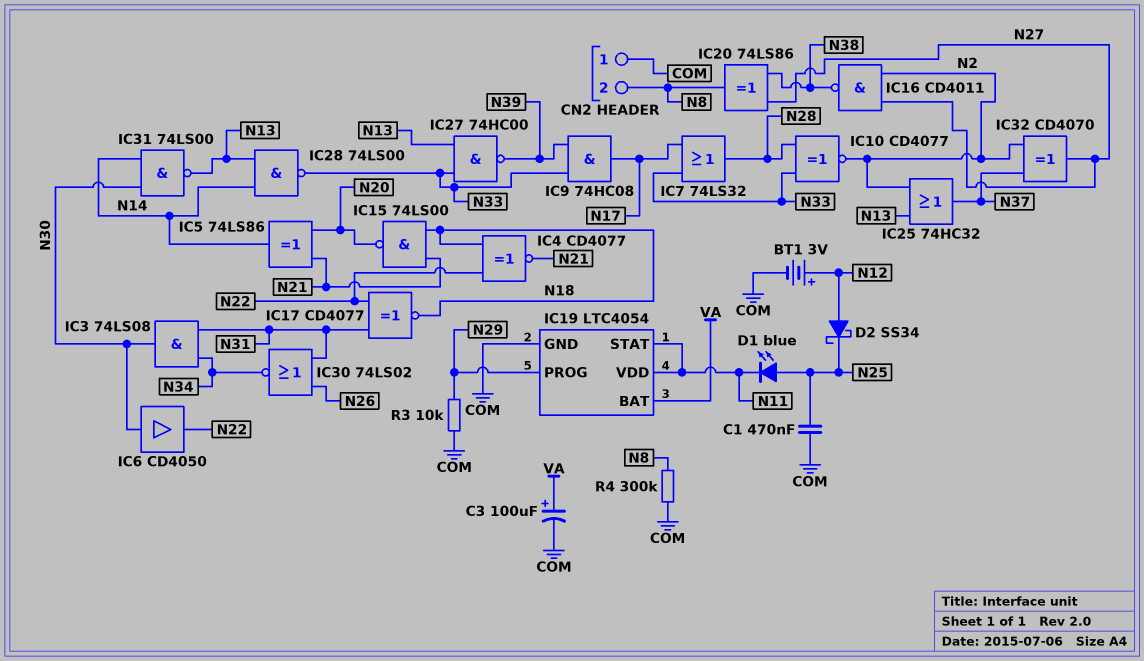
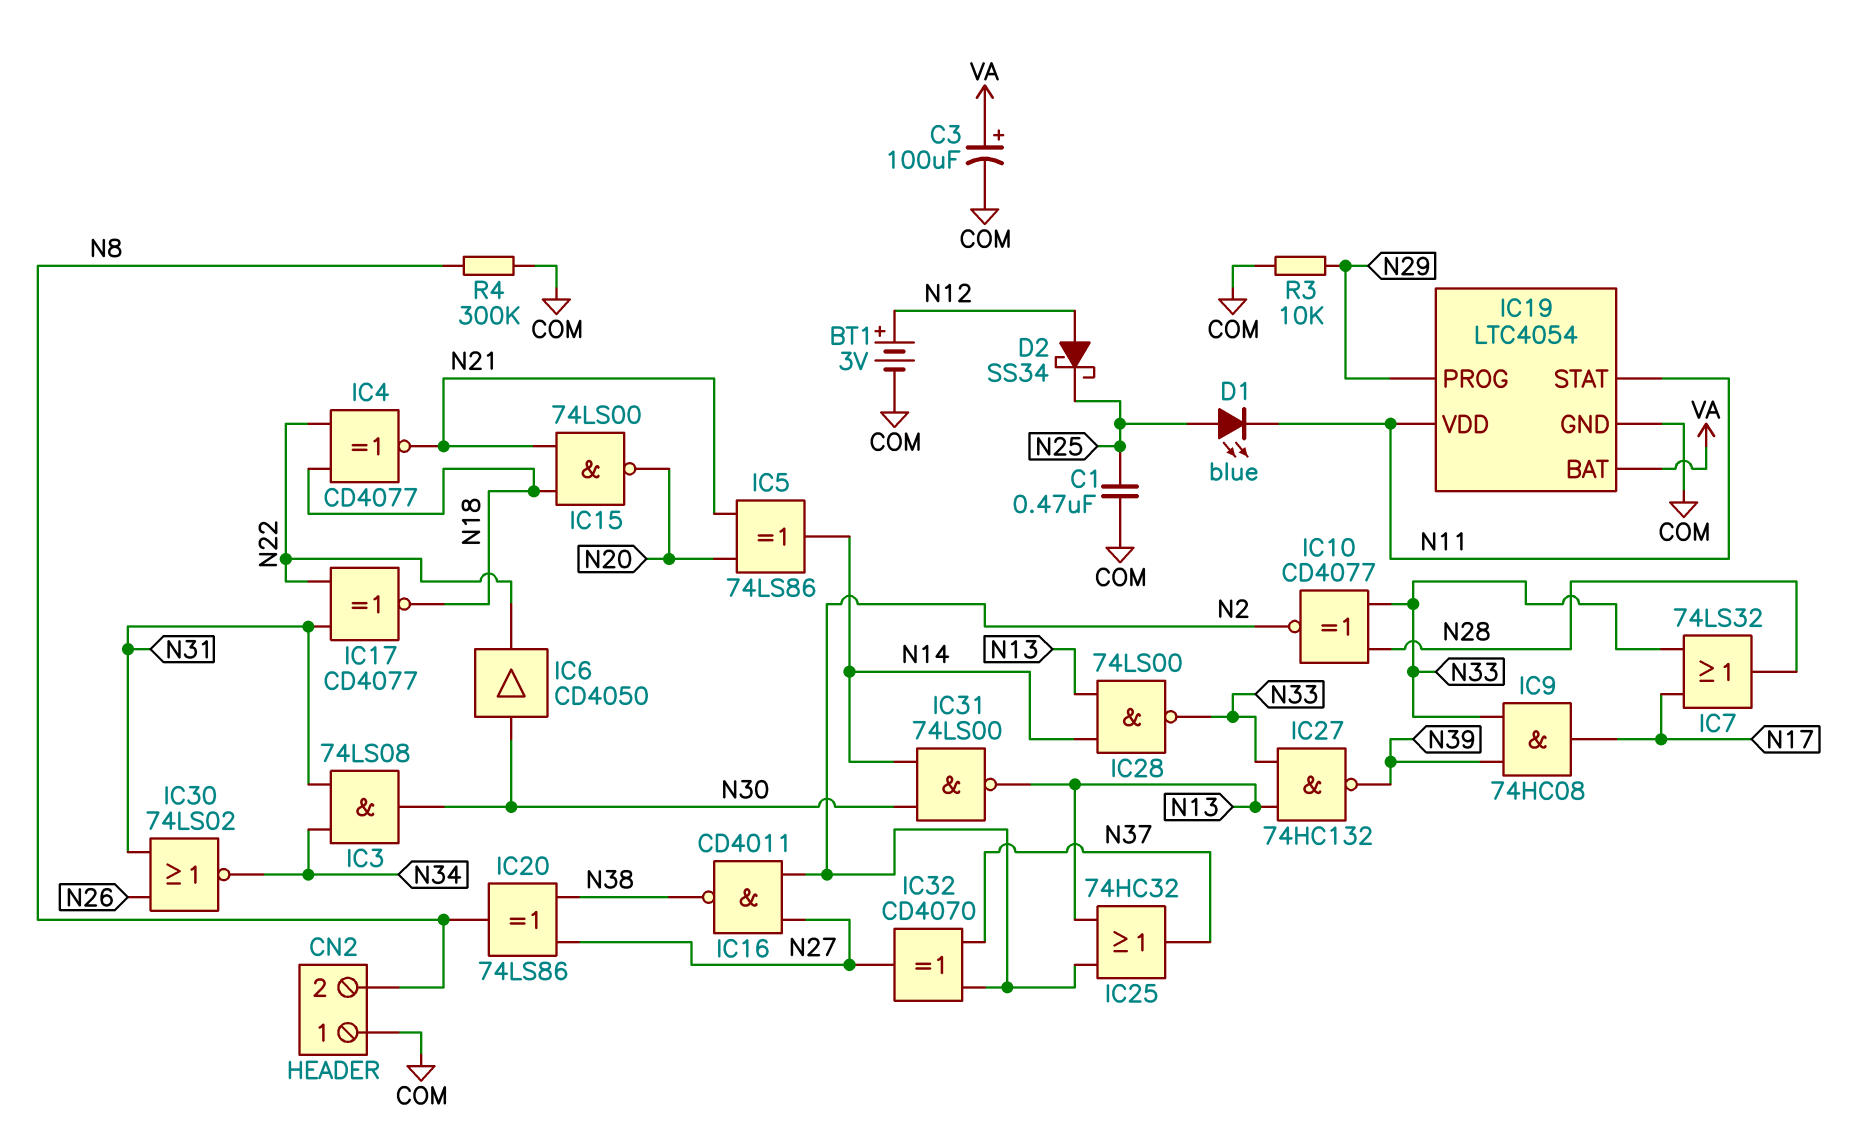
IC27: NAND 74HC00 (in N13, in N33, out N39) -> NAND 74HC132 (in N13, in N33, out N39)

